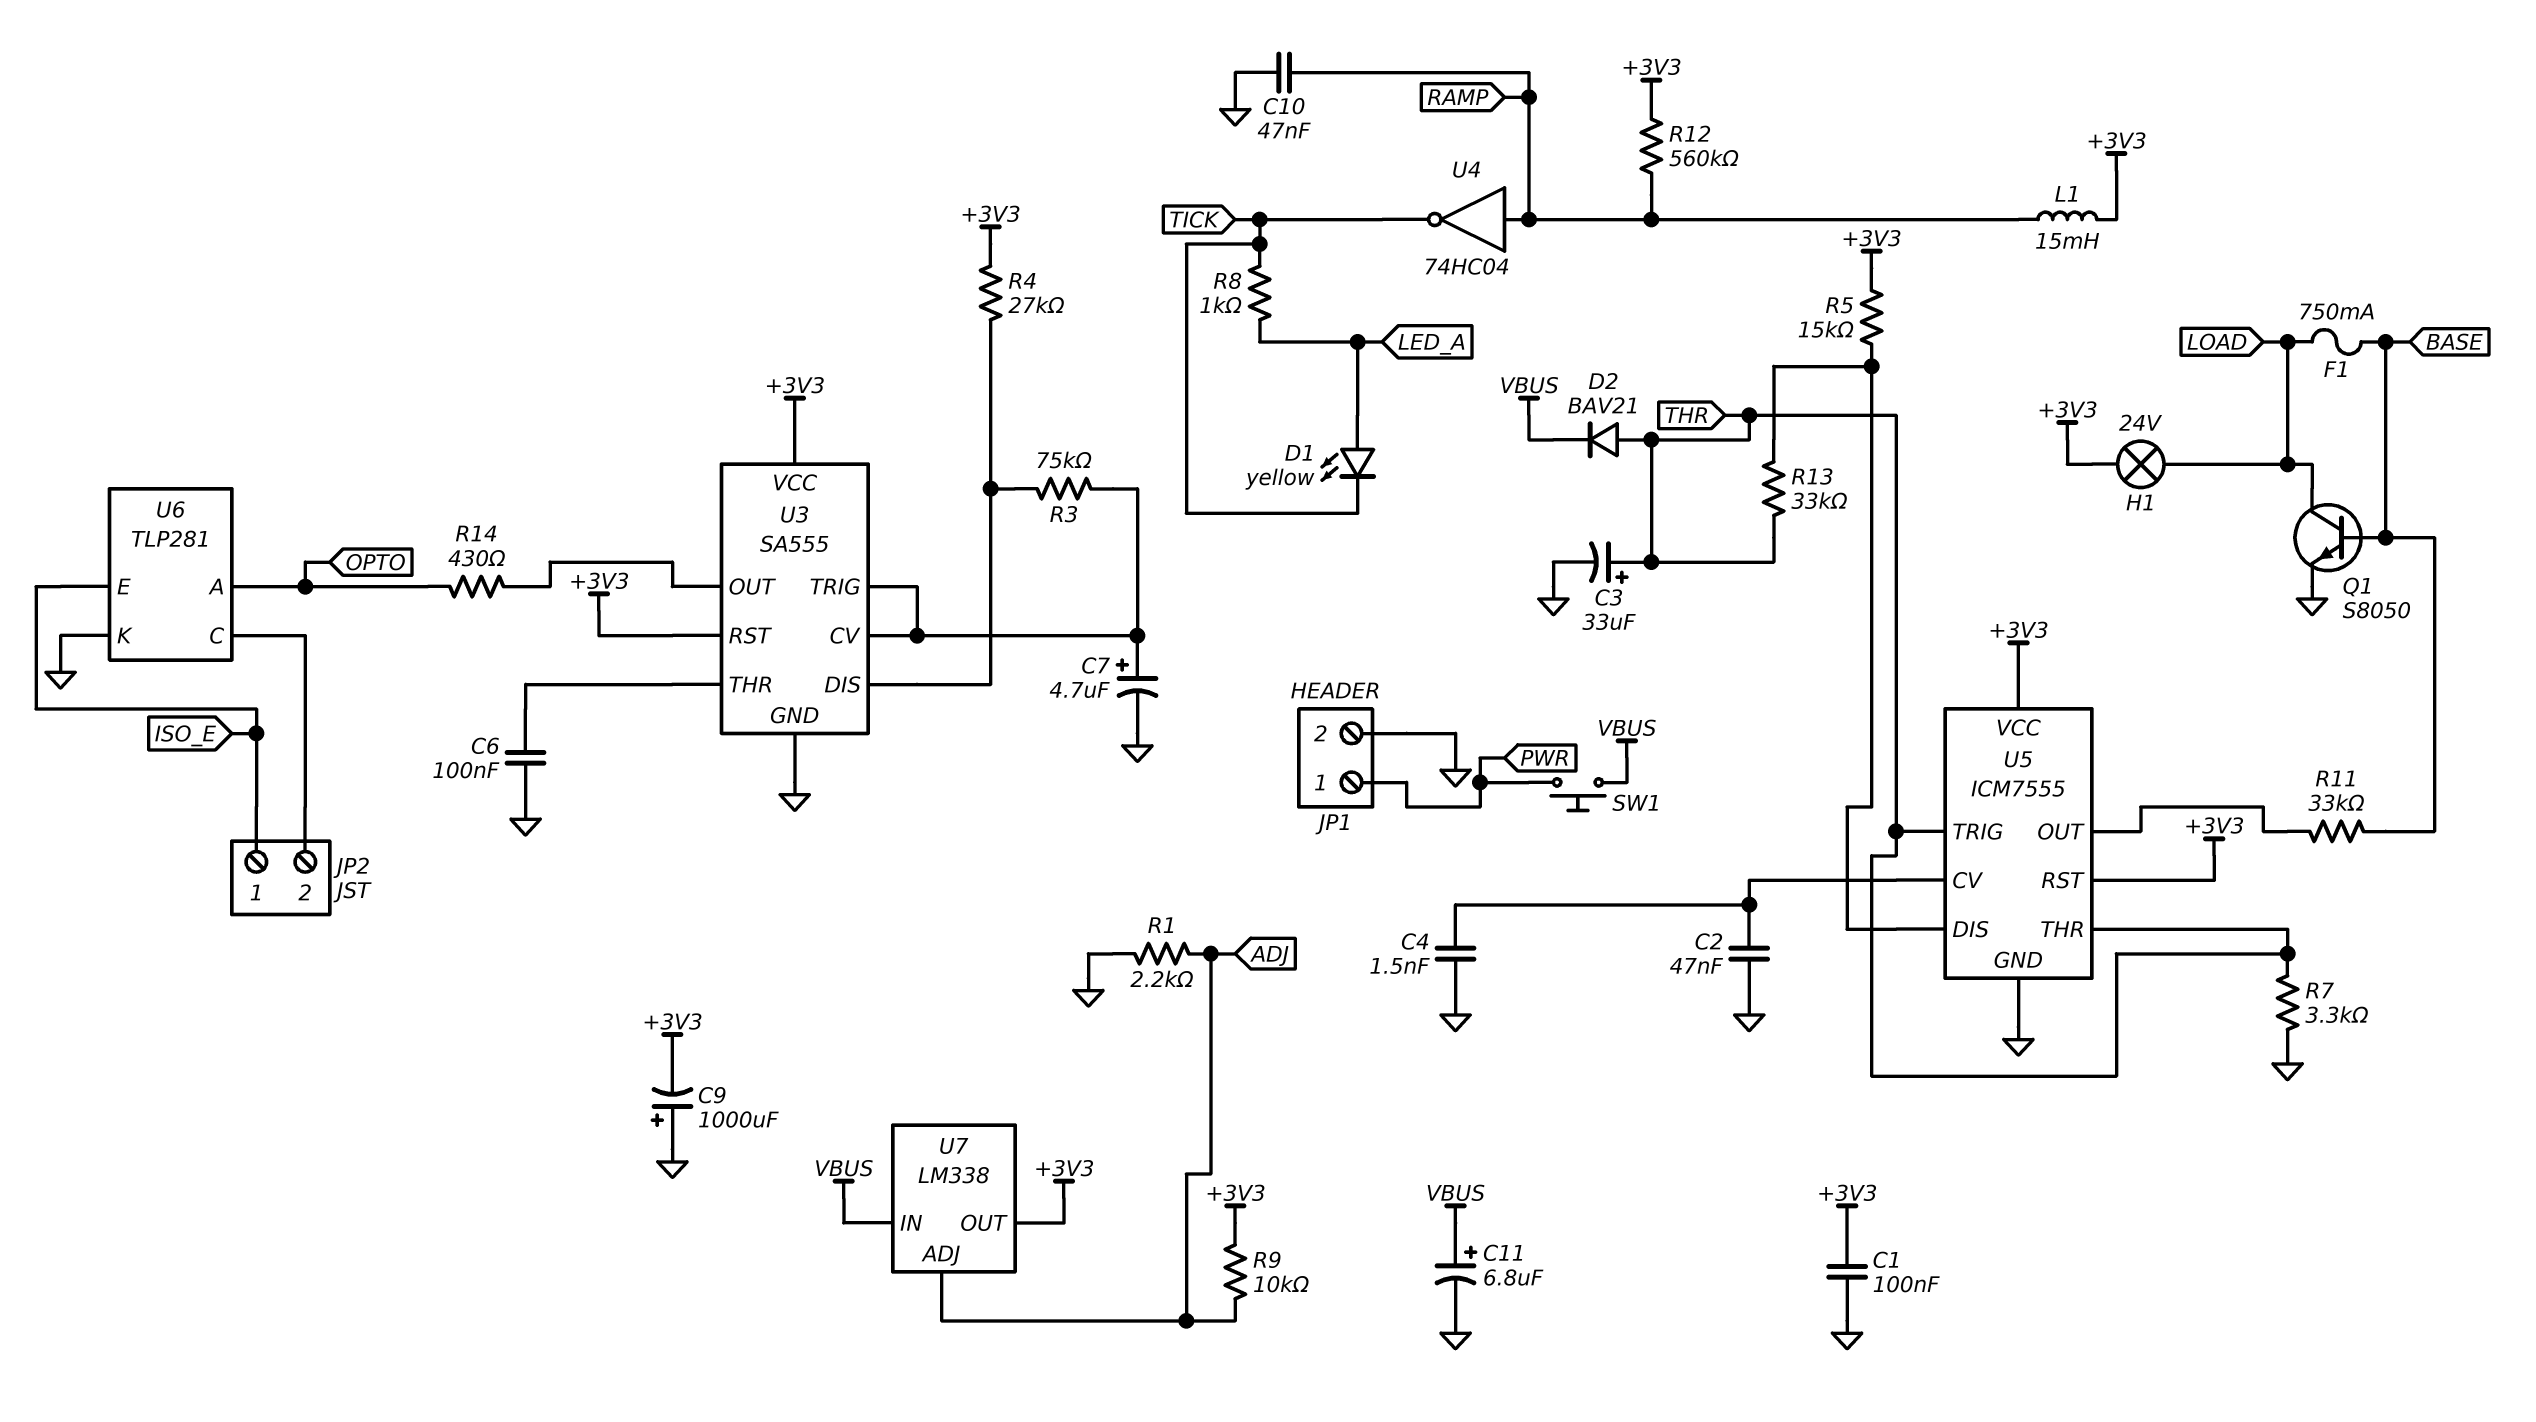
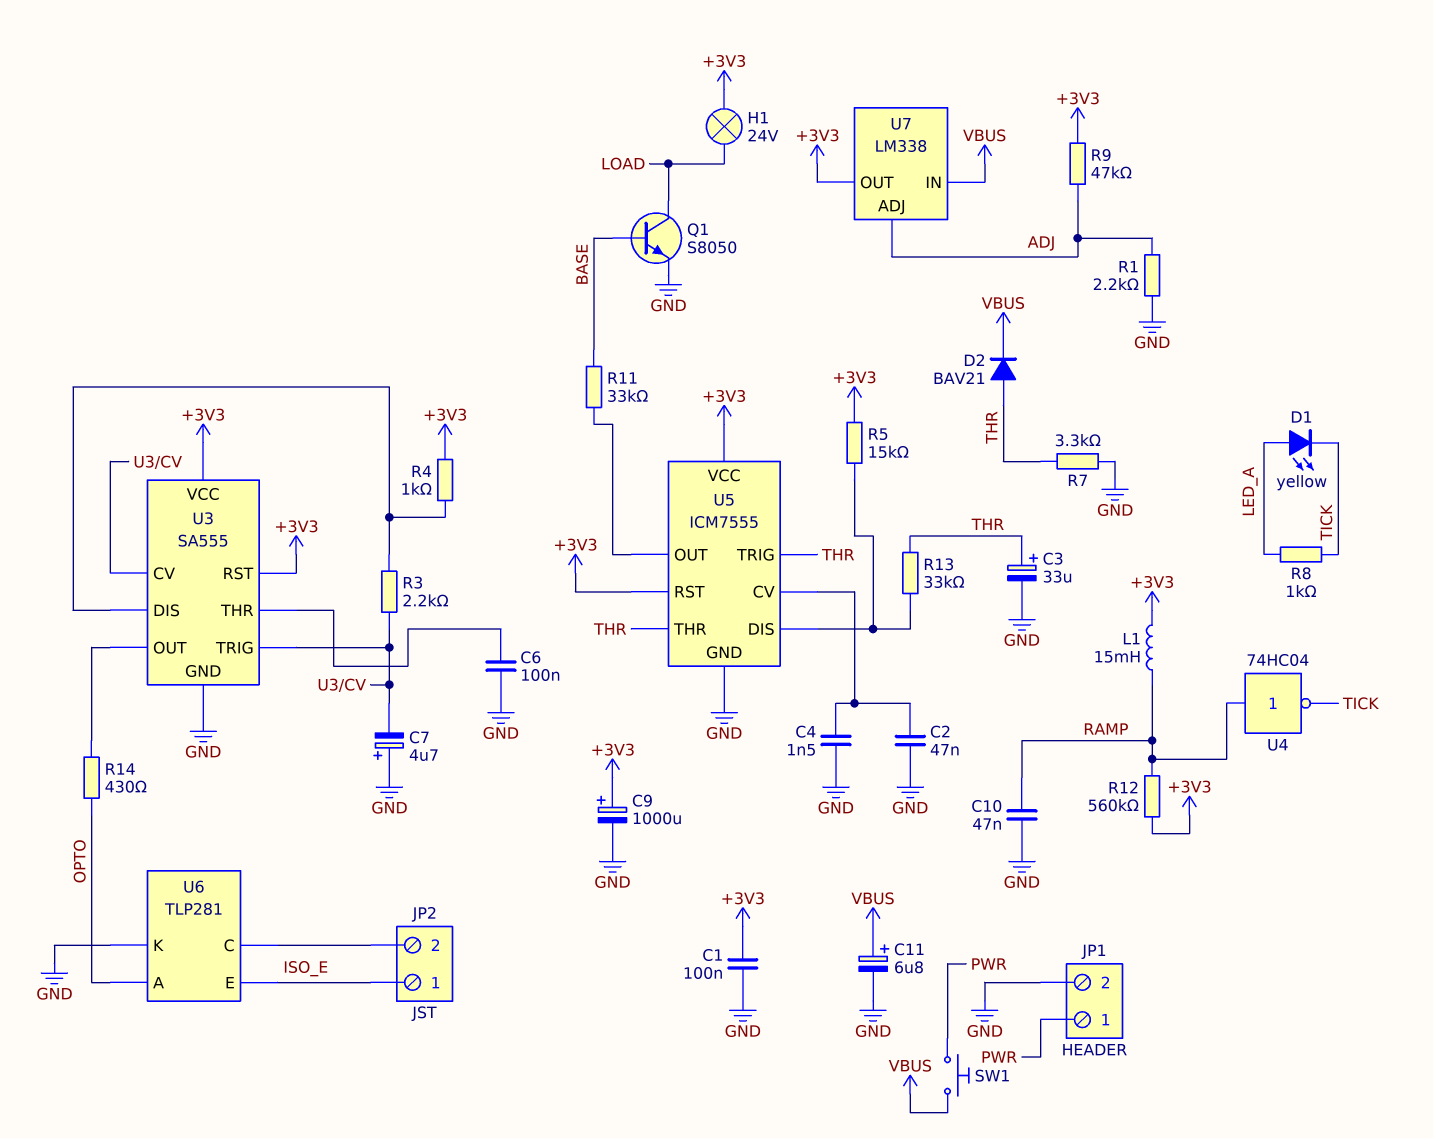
C7: 4.7uF (plus U3/CV, minus GND) -> 4.7uF (plus GND, minus U3/CV)
C9: 1000uF (plus GND, minus +3V3) -> 1000uF (plus +3V3, minus GND)
F1: 750mA (BASE, LOAD) -> none
R3: 75k (U3/CV, U3/DIS) -> 2.2k (U3/CV, U3/DIS)
R4: 27k (+3V3, U3/DIS) -> 1k (+3V3, U3/DIS)
R9: 10k (+3V3, ADJ) -> 47k (+3V3, ADJ)

